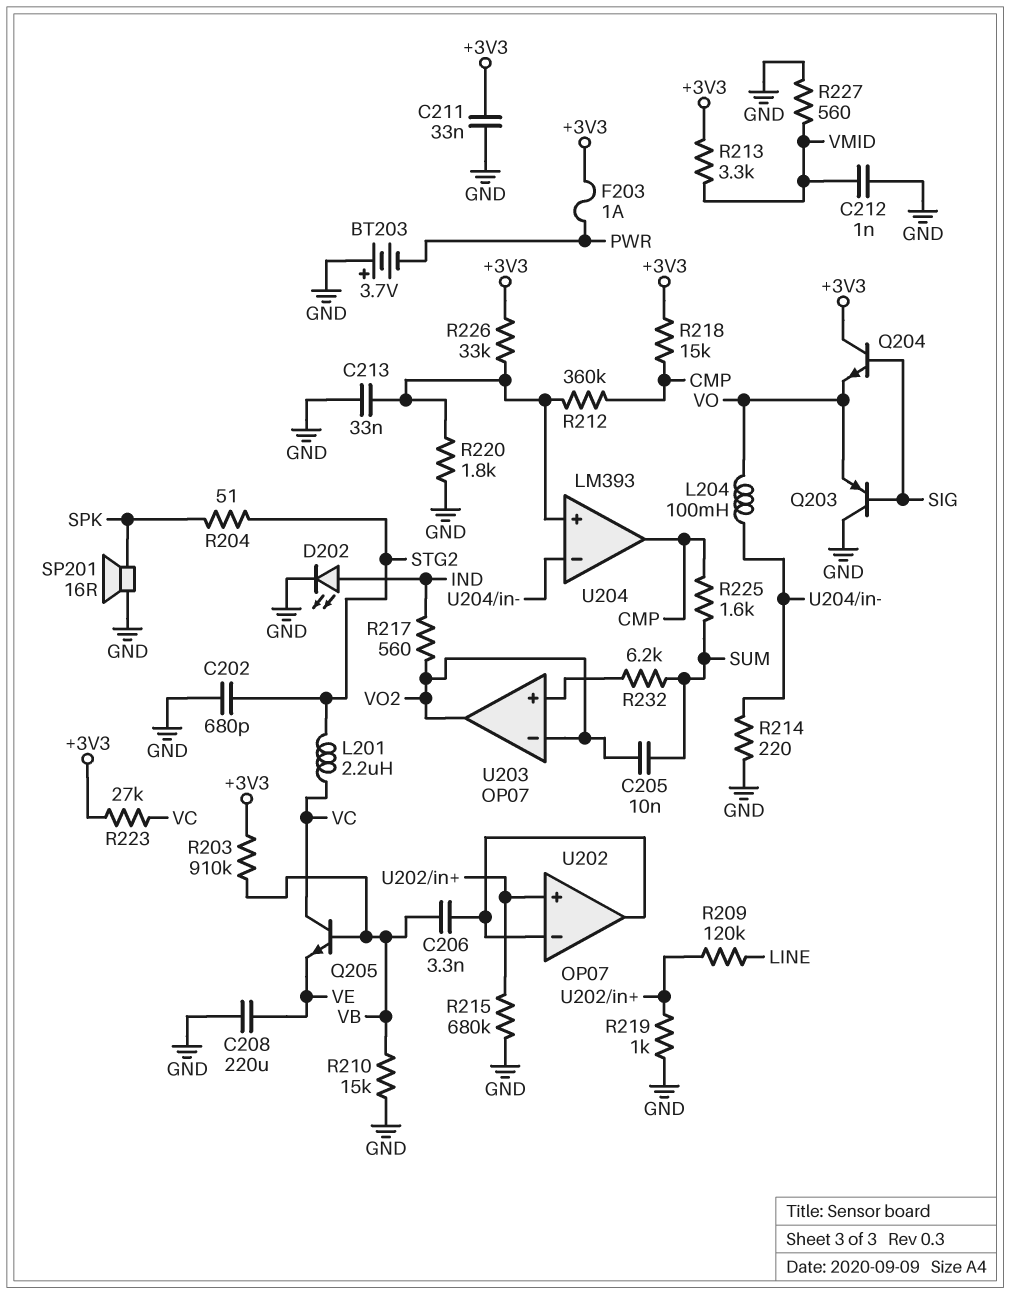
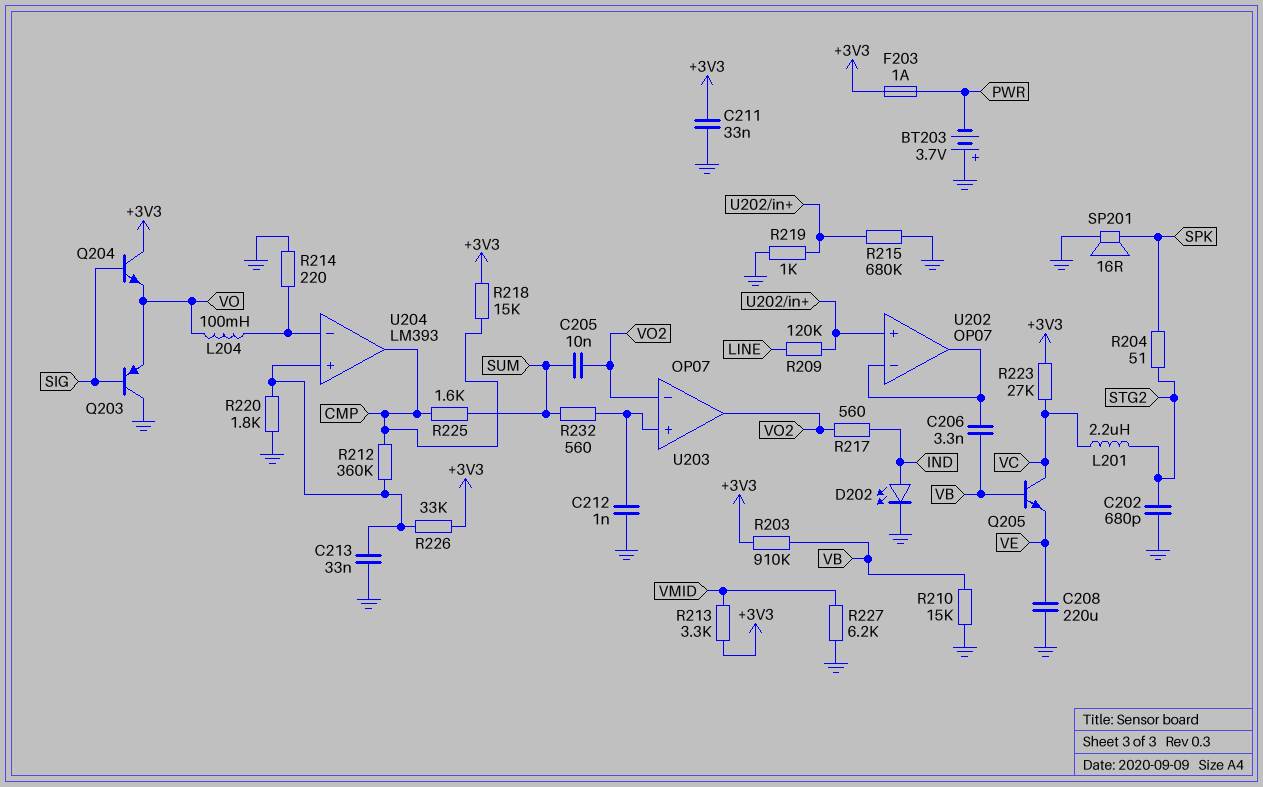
C212: 1nF (GND, VMID) -> 1nF (GND, U203/in+)
R227: 560 (GND, VMID) -> 6.2k (GND, VMID)
R232: 6.2k (SUM, U203/in+) -> 560 (SUM, U203/in+)

